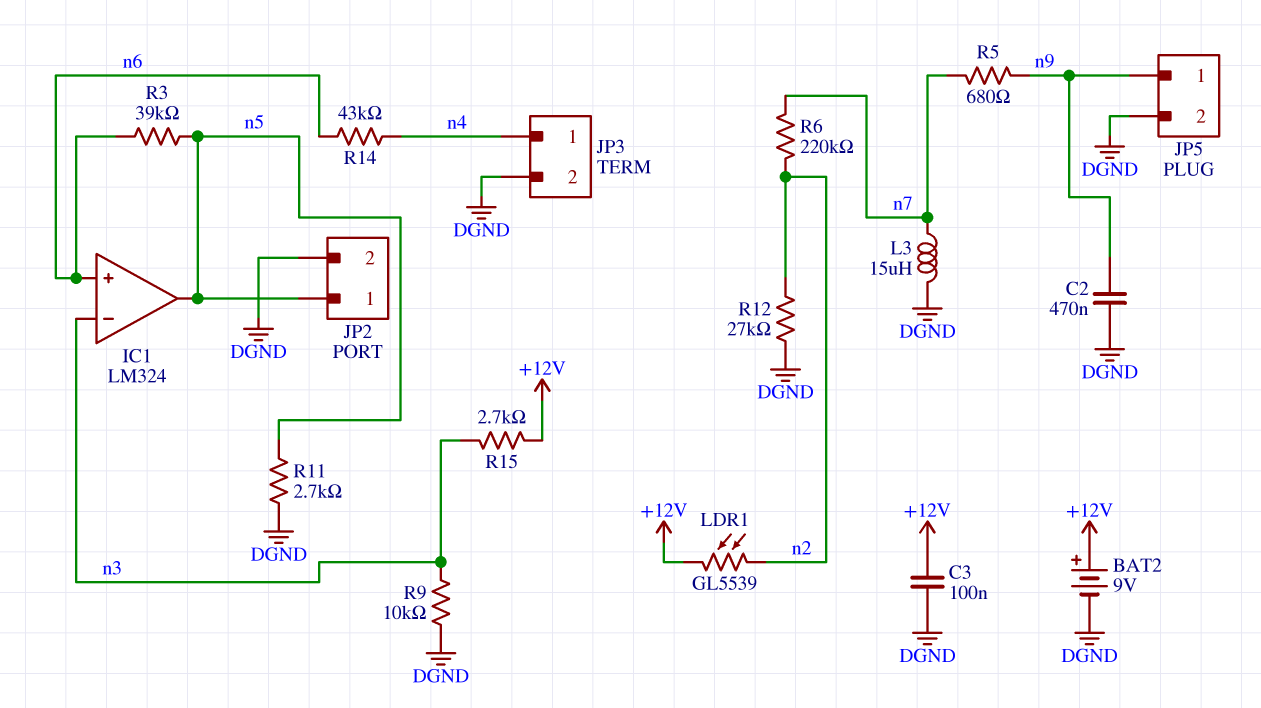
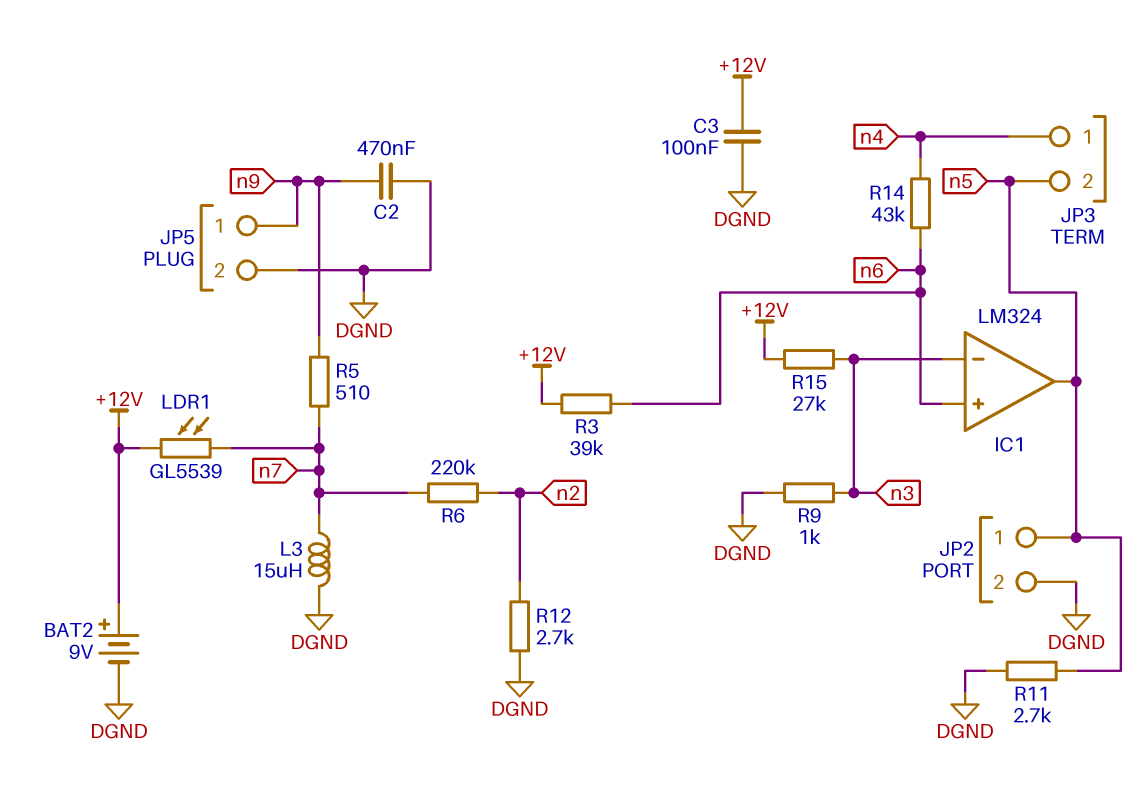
JP3 pin 2: DGND -> n5
LDR1: GL5539 (+12V, n2) -> GL5539 (+12V, n7)
R3: 39k (n5, n6) -> 39k (+12V, n6)
R5: 680 (n7, n9) -> 510 (n7, n9)
R9: 10k (DGND, n3) -> 1k (DGND, n3)
R12: 27k (DGND, n2) -> 2.7k (DGND, n2)
R15: 2.7k (+12V, n3) -> 27k (+12V, n3)

